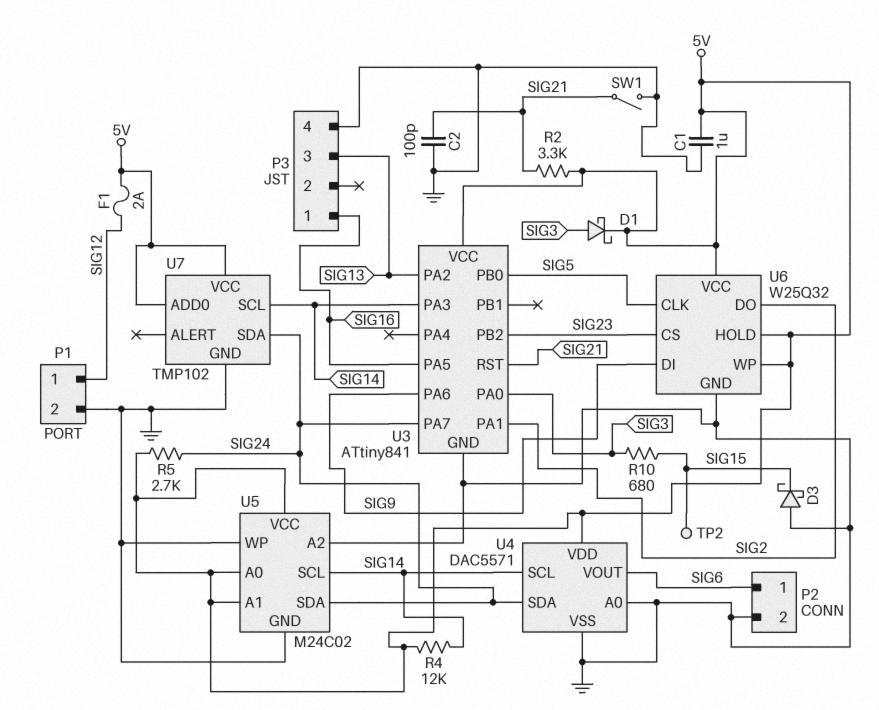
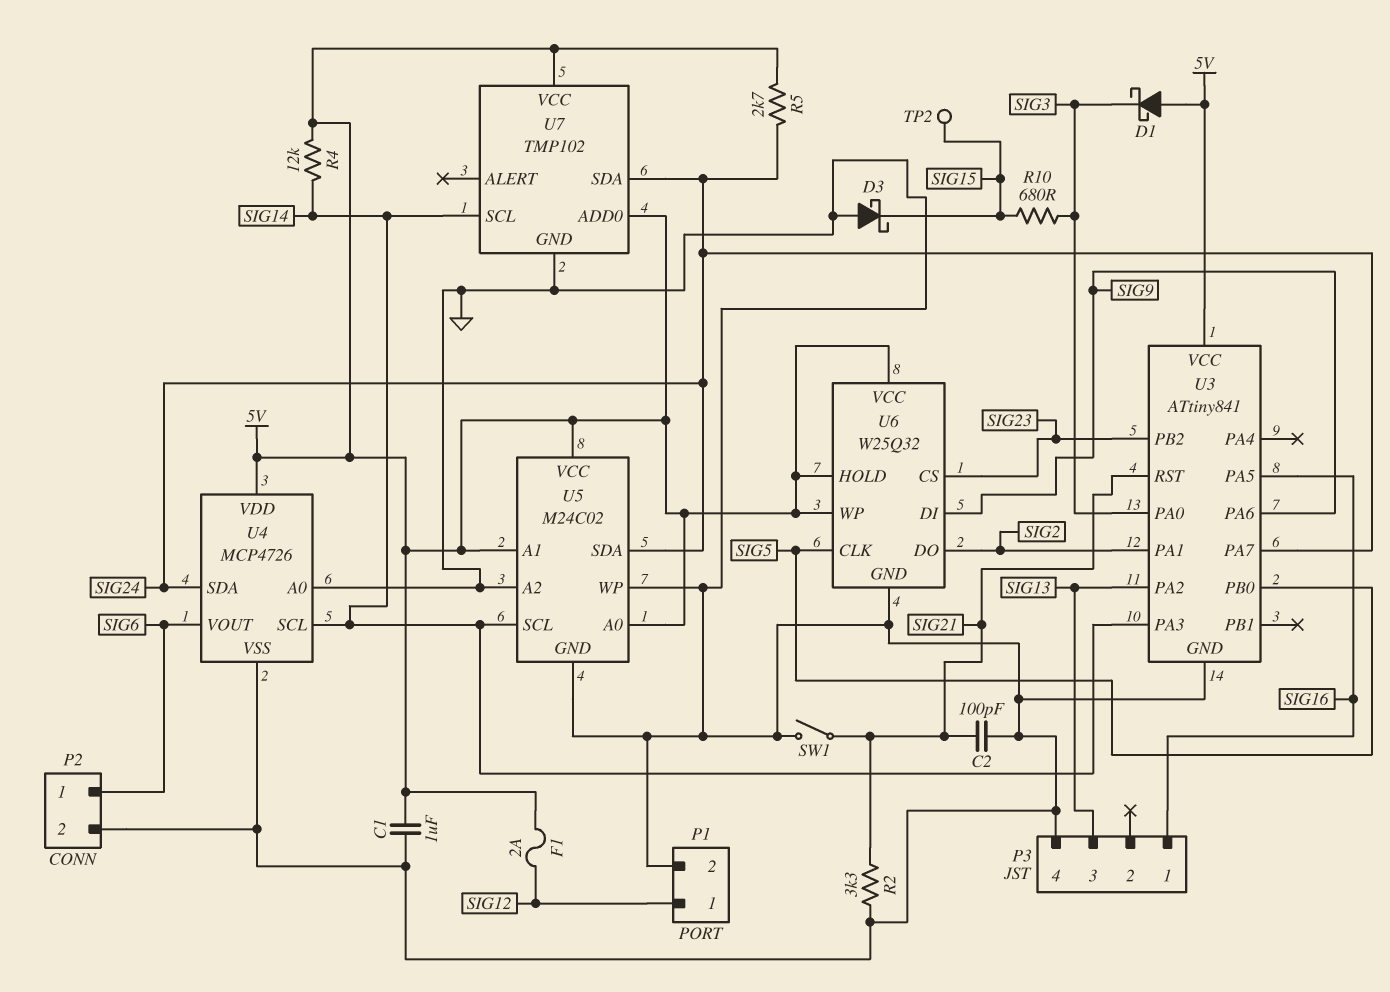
D1: schottky (A SIG3, K 5V) -> schottky (A 5V, K SIG3)
R2: 3.3k (5V, SIG21) -> 3.3k (GND, SIG21)
U4: DAC5571 -> MCP4726

